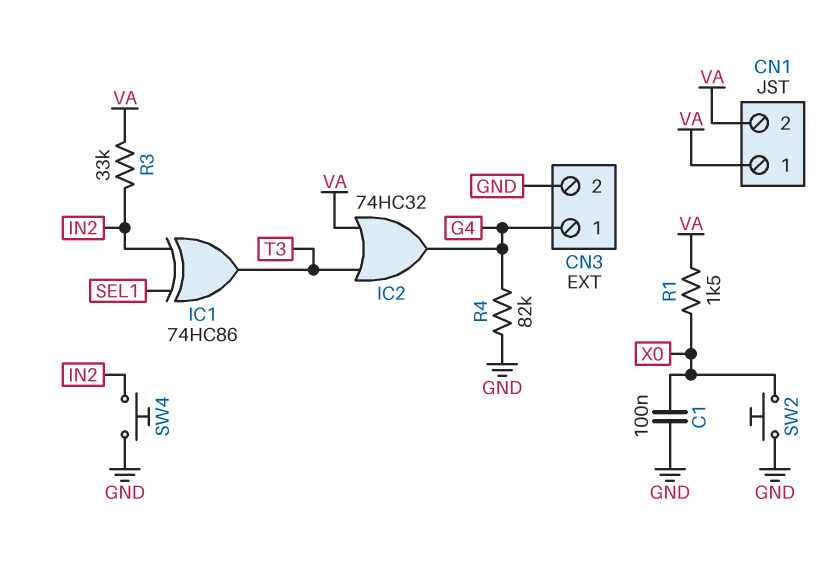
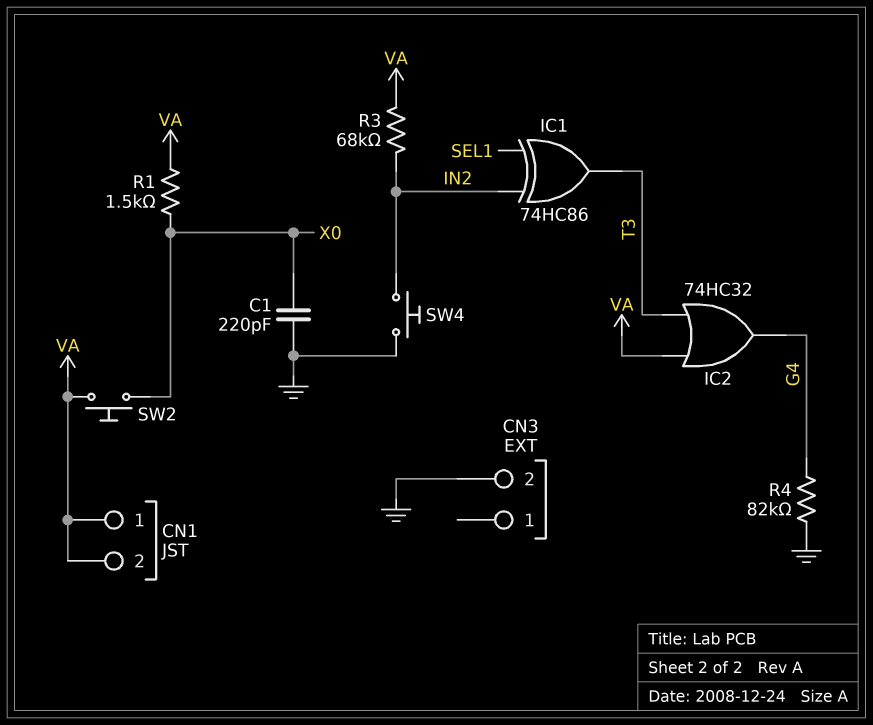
C1: 100nF (GND, X0) -> 220pF (GND, X0)
CN3 pin 1: G4 -> none
R3: 33k (IN2, VA) -> 68k (IN2, VA)
SW2: button (GND, X0) -> button (VA, X0)

